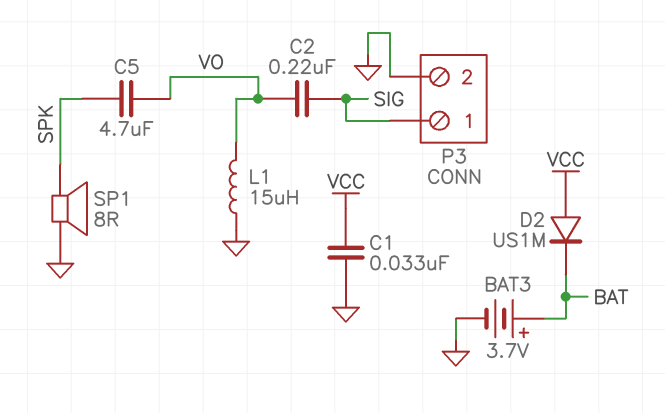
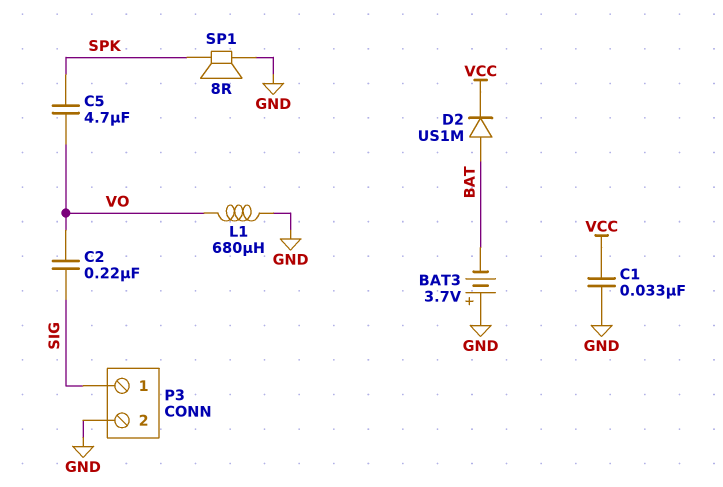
BAT3: 3.7V (plus BAT, minus GND) -> 3.7V (plus GND, minus BAT)
D2: diode US1M (A VCC, K BAT) -> diode US1M (A BAT, K VCC)
L1: 15uH (GND, VO) -> 680uH (GND, VO)

